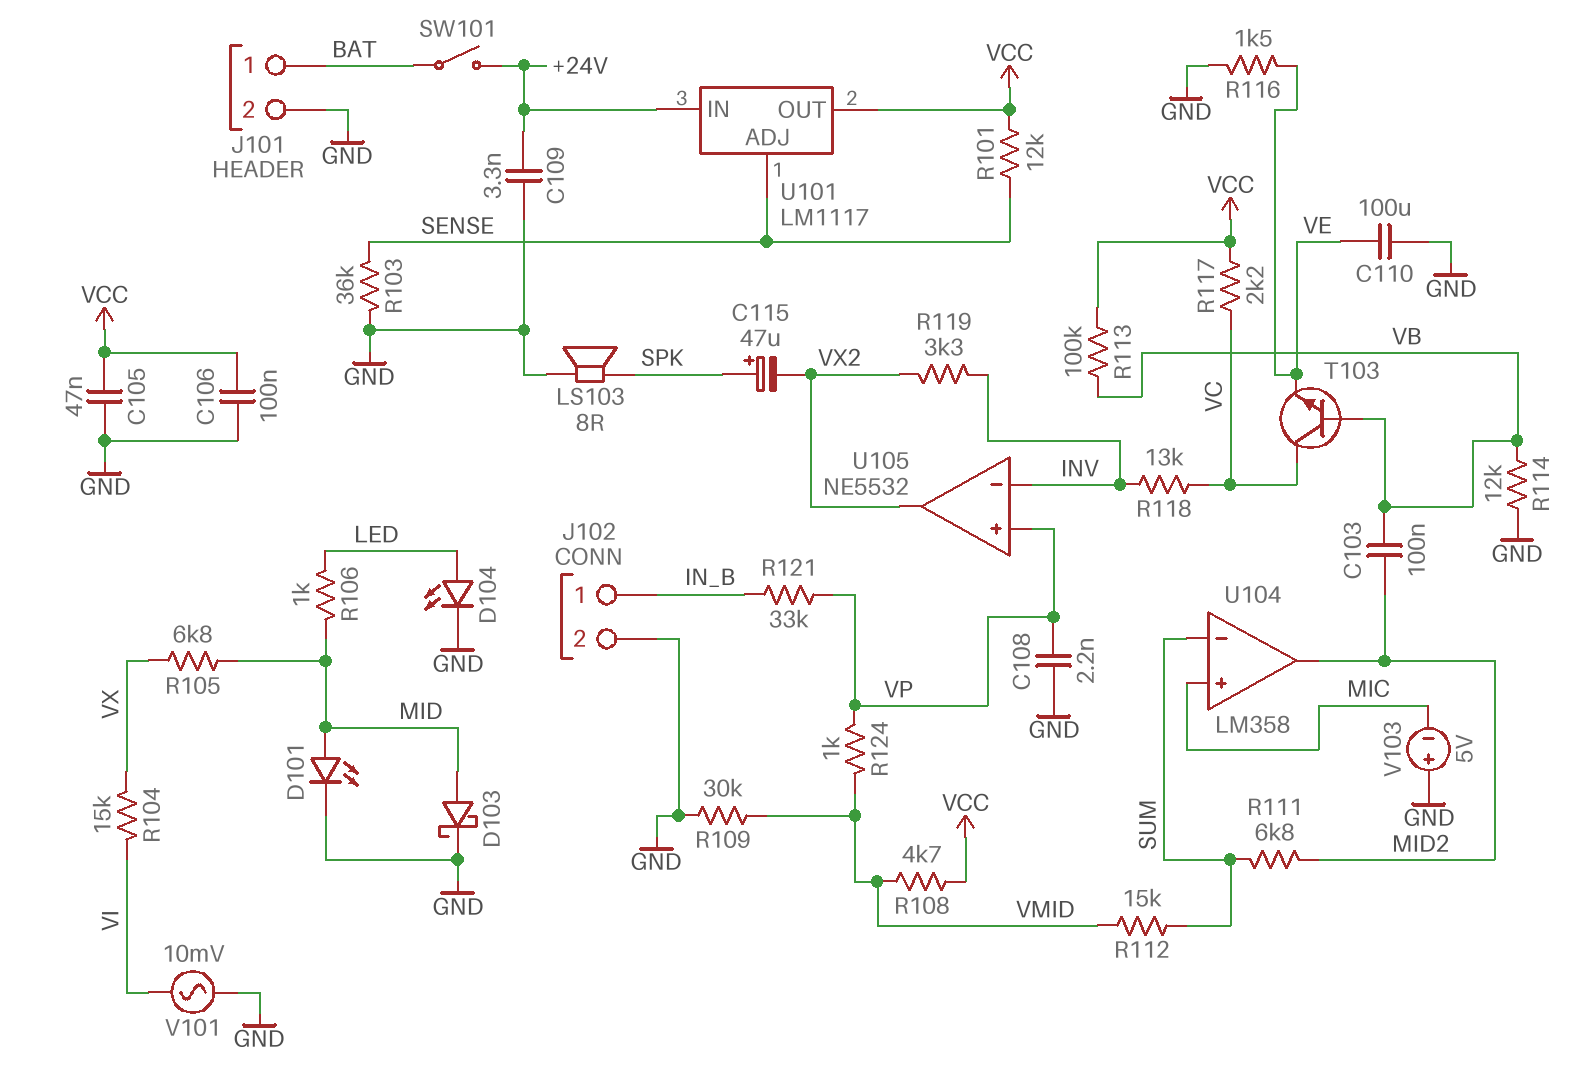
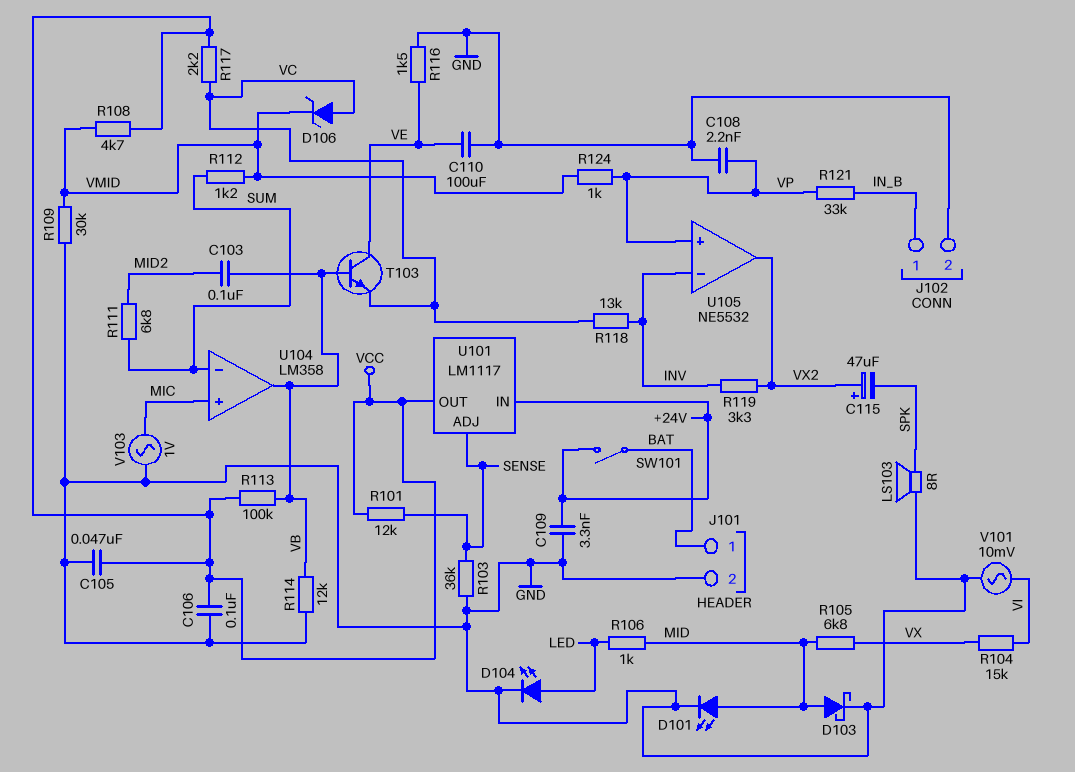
C115: 47uF (plus SPK, minus VX2) -> 47uF (plus VX2, minus SPK)
D106: none -> zener (A VC, K VMID)
R112: 15k (SUM, VMID) -> 1.2k (SUM, VMID)
T103: NPN (B VB, C VC, E VE) -> NPN (B VB, C VE, E VC)
U104 pin out: MID2 -> VB
V103: 5V (plus GND, minus MIC) -> AC 1V (GND, MIC)

